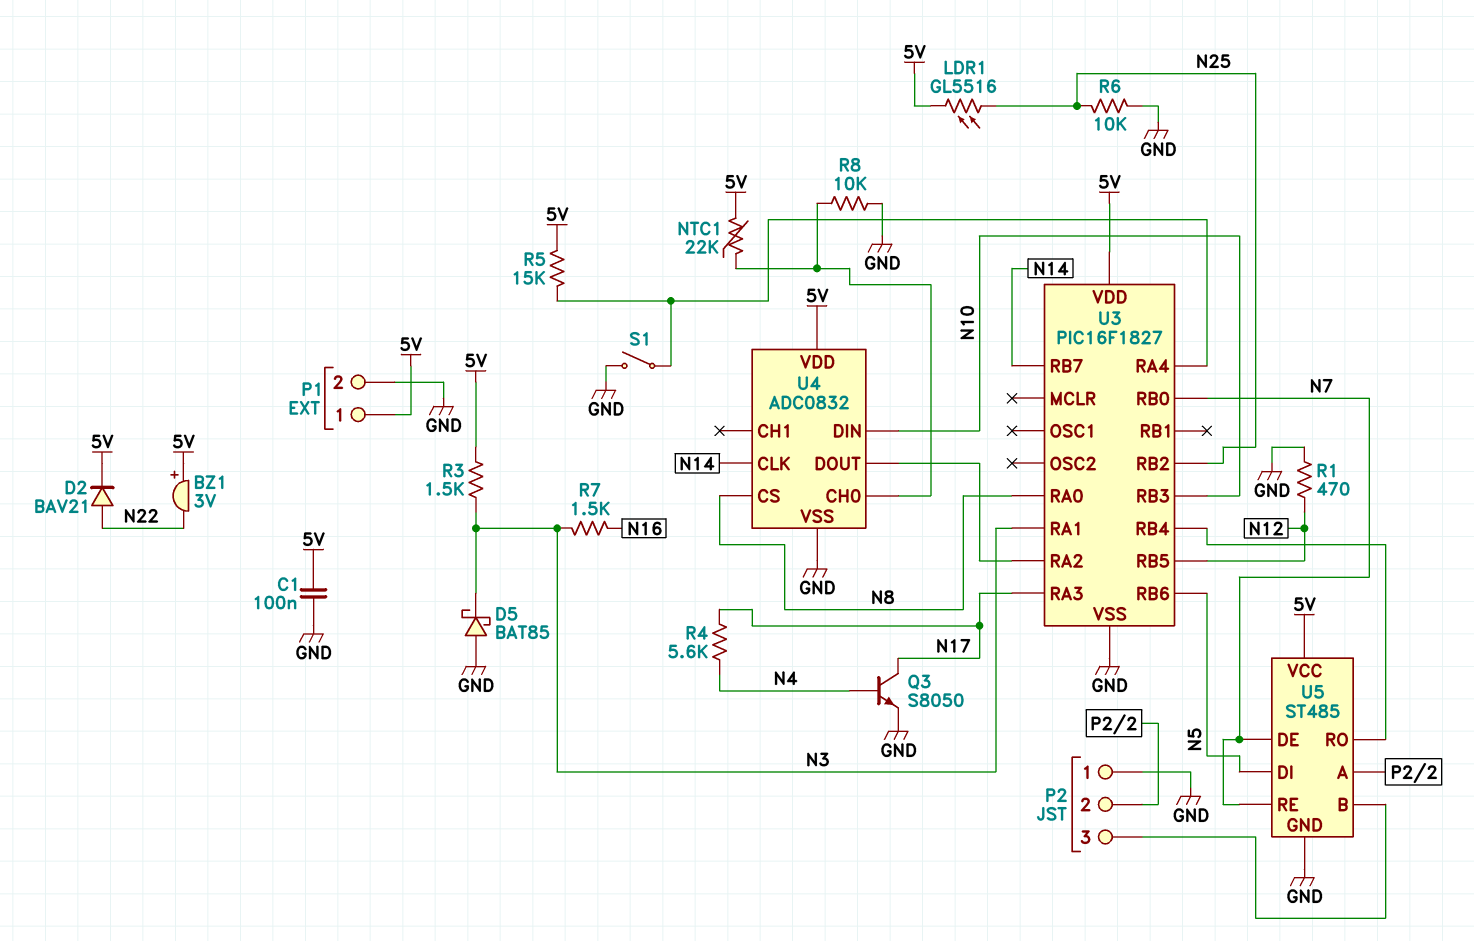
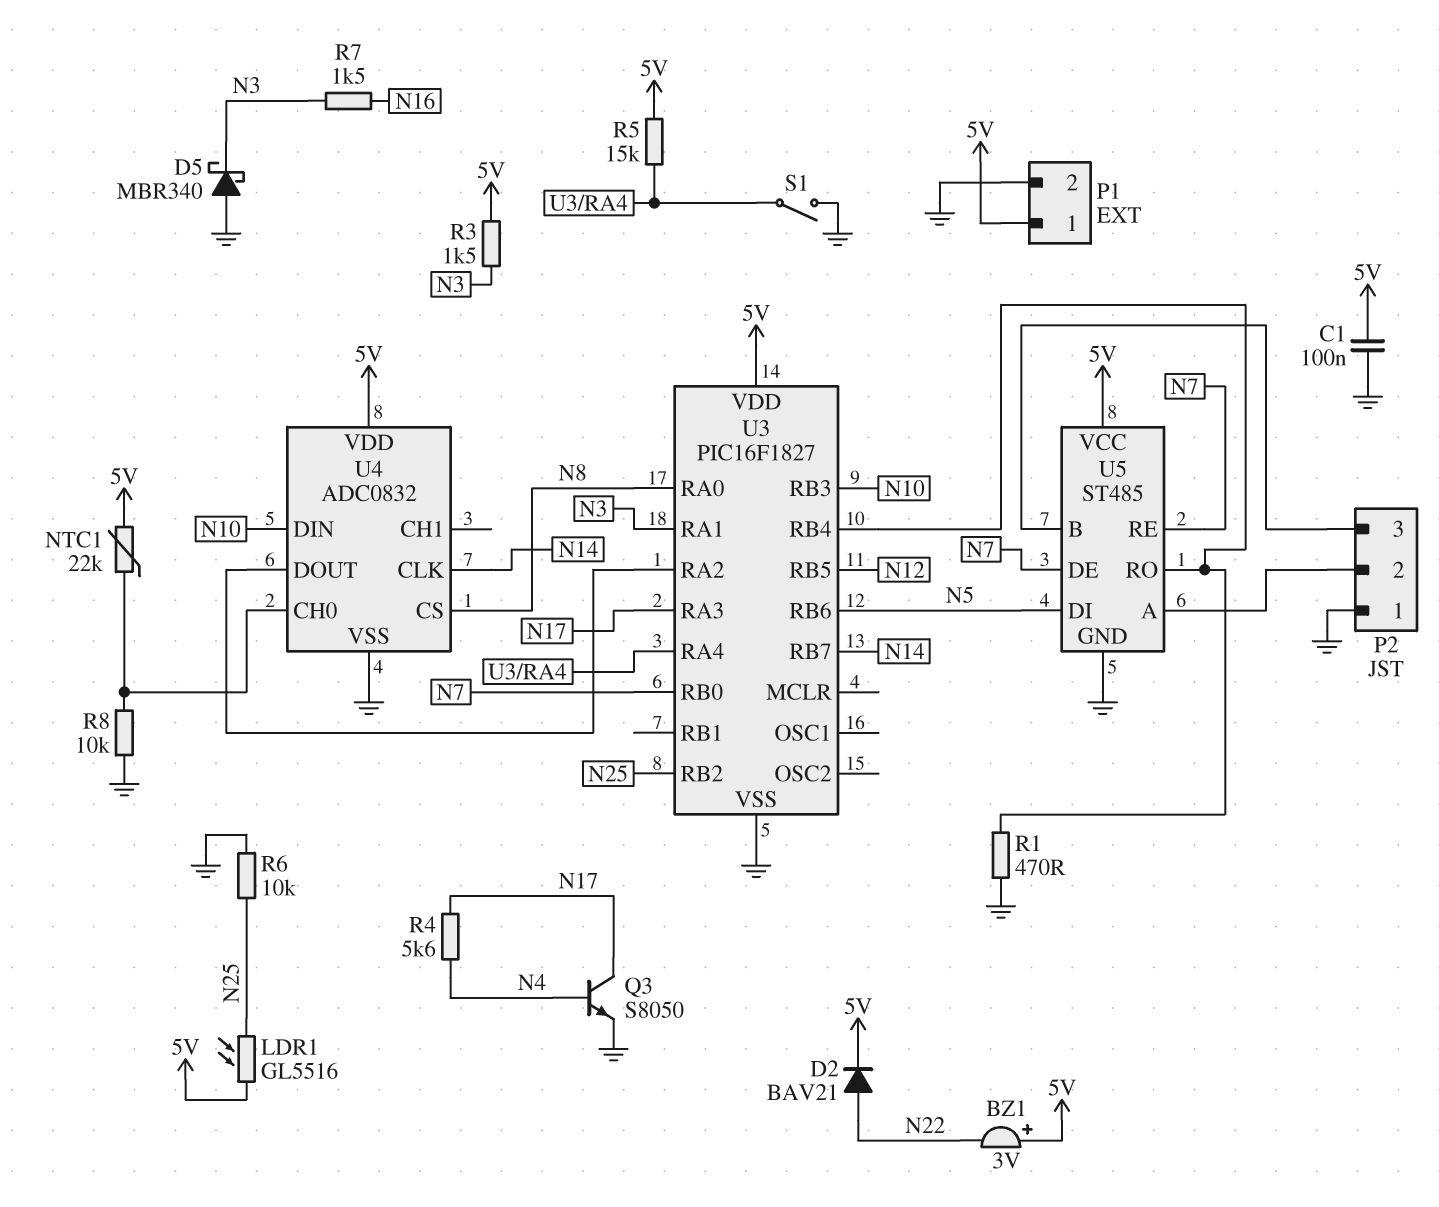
D5: schottky BAT85 (A GND, K N3) -> schottky MBR340 (A GND, K N3)
R1: 470 (GND, N12) -> 470 (GND, U3/RB4)

